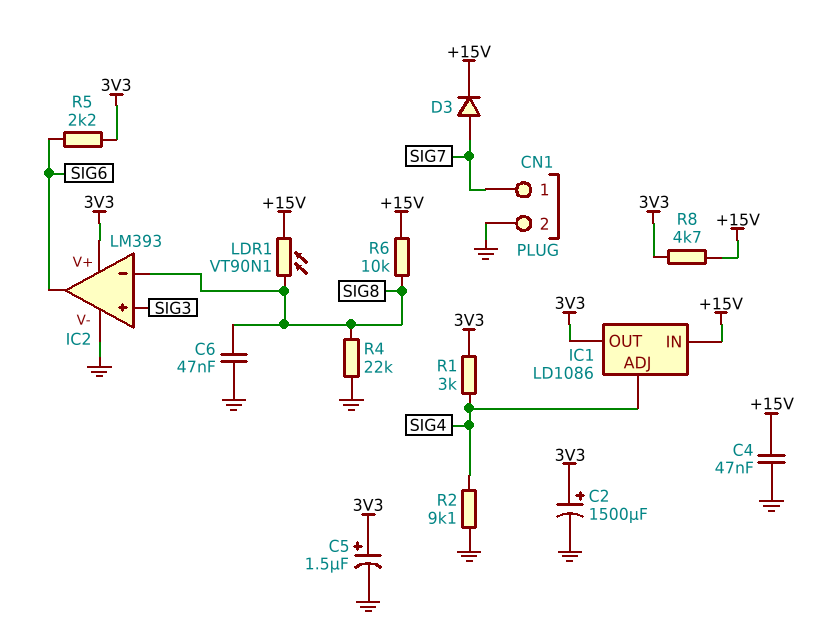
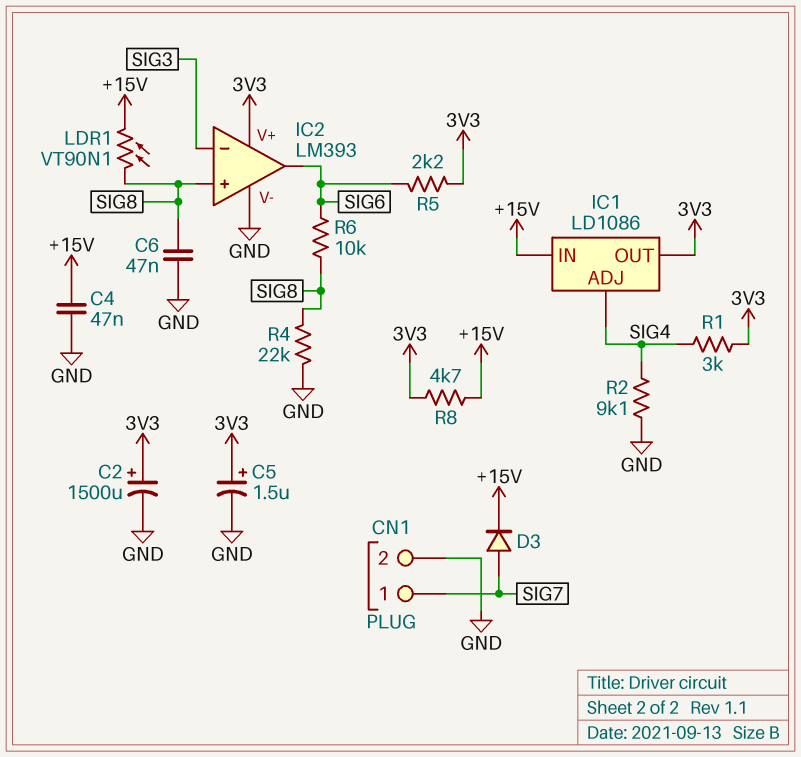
IC2 pin in+: SIG3 -> SIG8
IC2 pin in-: SIG8 -> SIG3
R6: 10k (+15V, SIG8) -> 10k (SIG6, SIG8)

